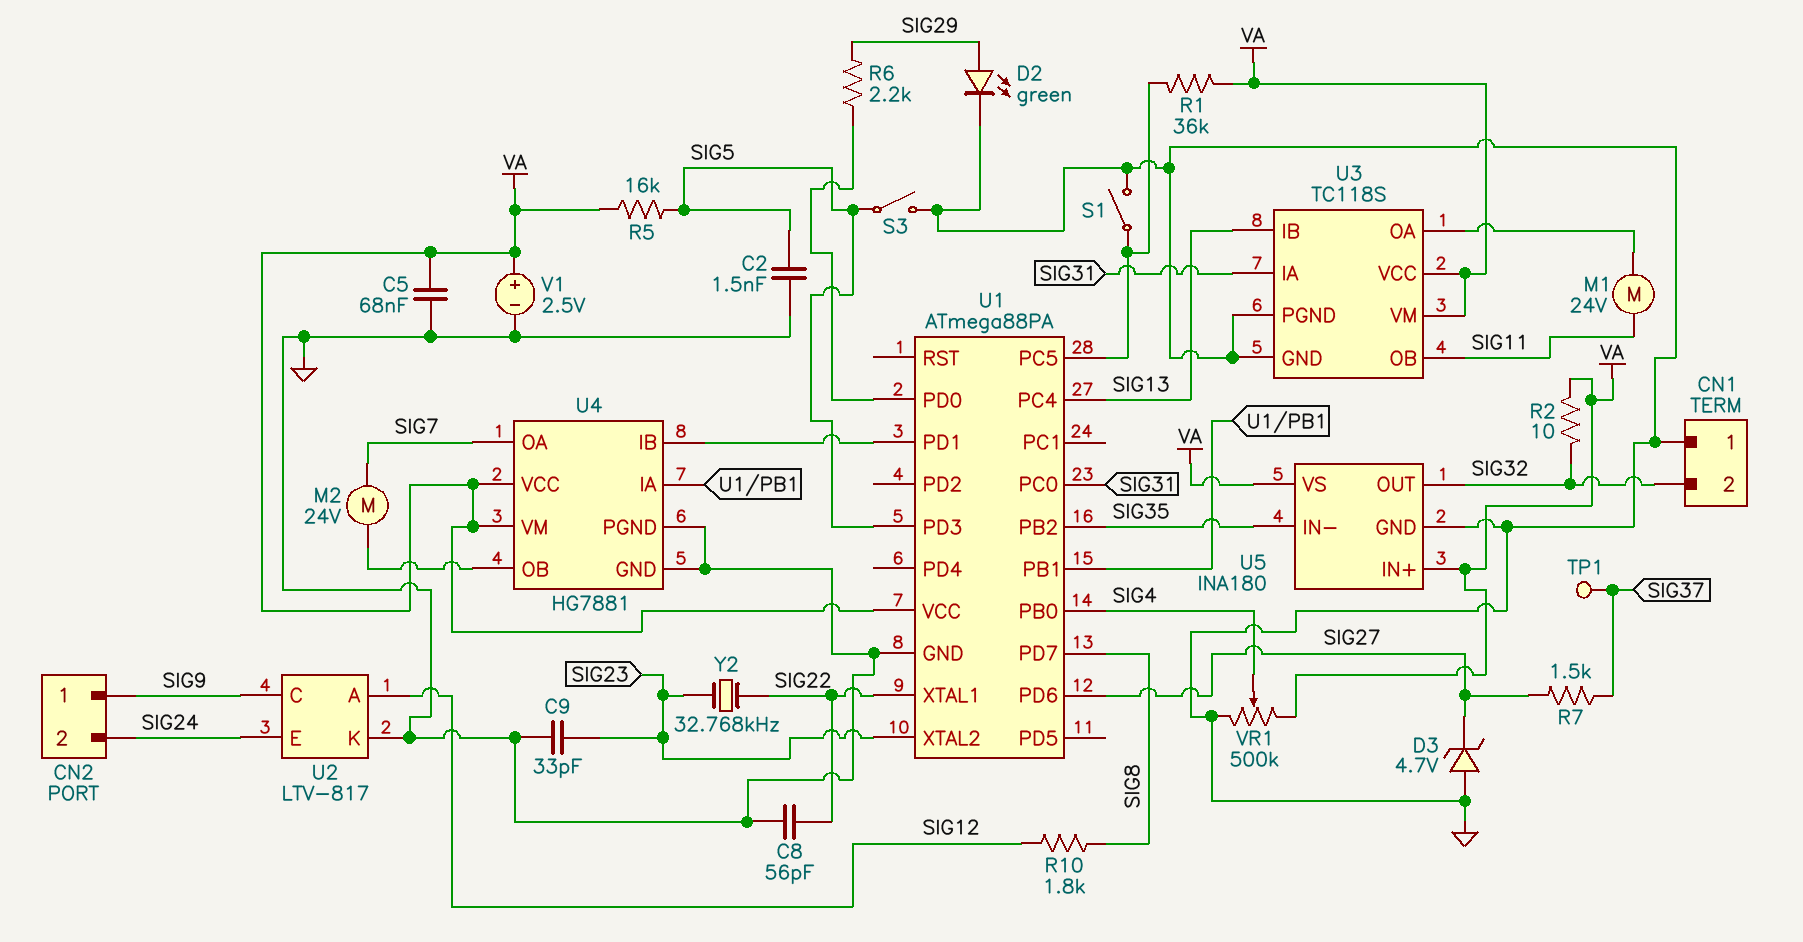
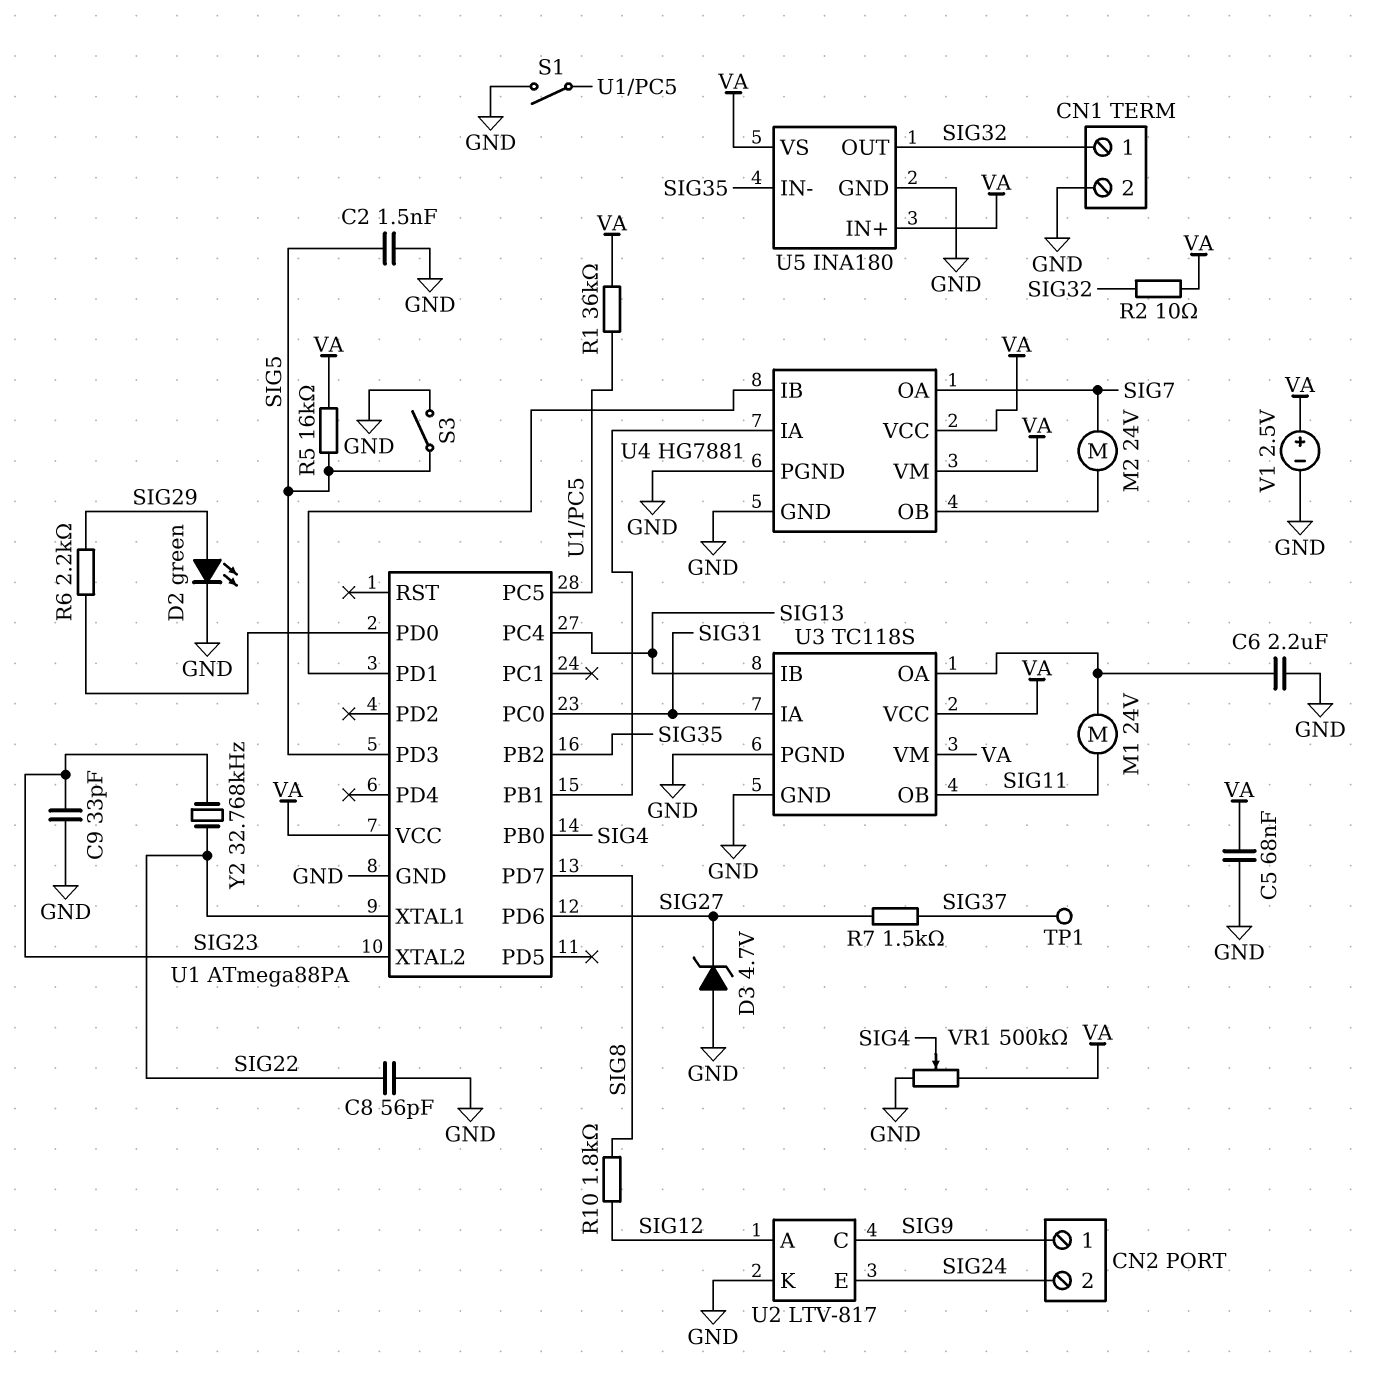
C6: none -> 2.2uF (GND, U3/OA)
CN1 pin 1: GND -> SIG32
CN1 pin 2: SIG32 -> GND

